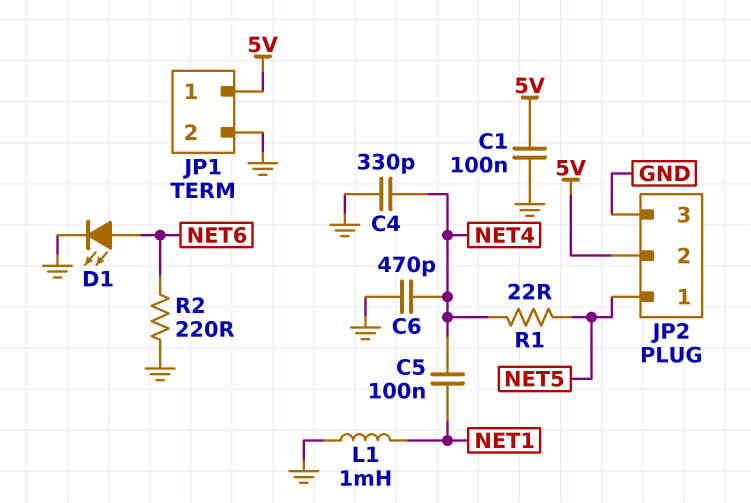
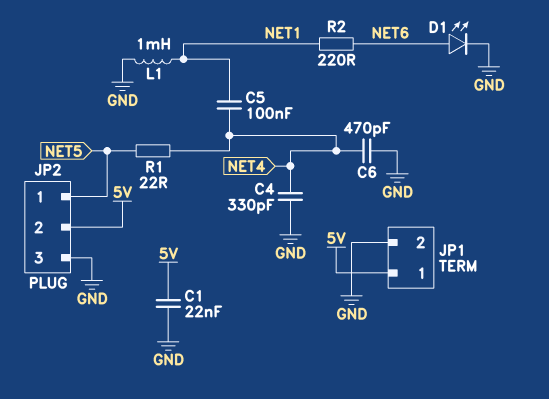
C1: 100nF (5V, GND) -> 22nF (5V, GND)
R2: 220 (GND, NET6) -> 220 (NET1, NET6)

